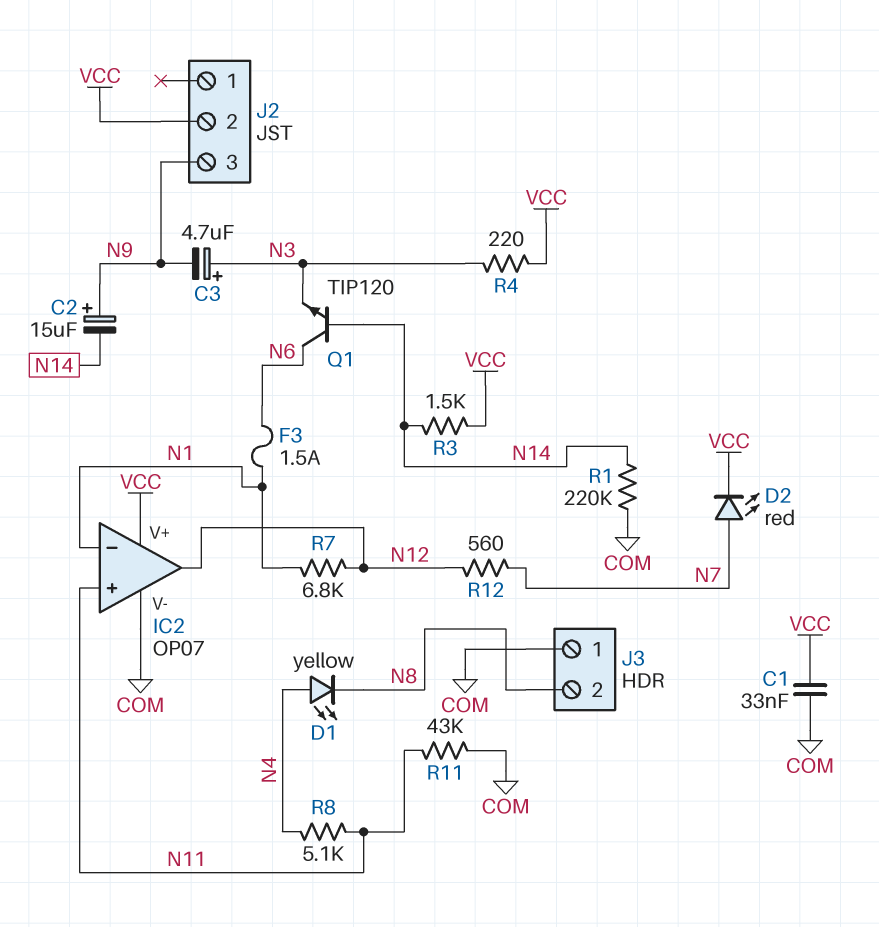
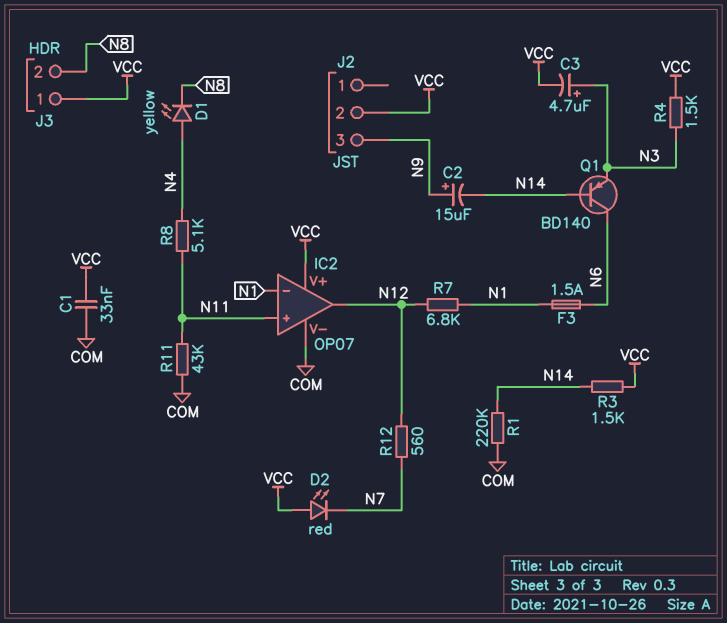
C3: 4.7uF (plus N3, minus N9) -> 4.7uF (plus N3, minus VCC)
D2: LED red (A N7, K VCC) -> LED red (A VCC, K N7)
J3 pin 1: COM -> VCC
Q1: NPN TIP120 (B N14, C N6, E N3) -> PNP BD140 (B N14, C N6, E N3)
R4: 220 (N3, VCC) -> 1.5k (N3, VCC)

